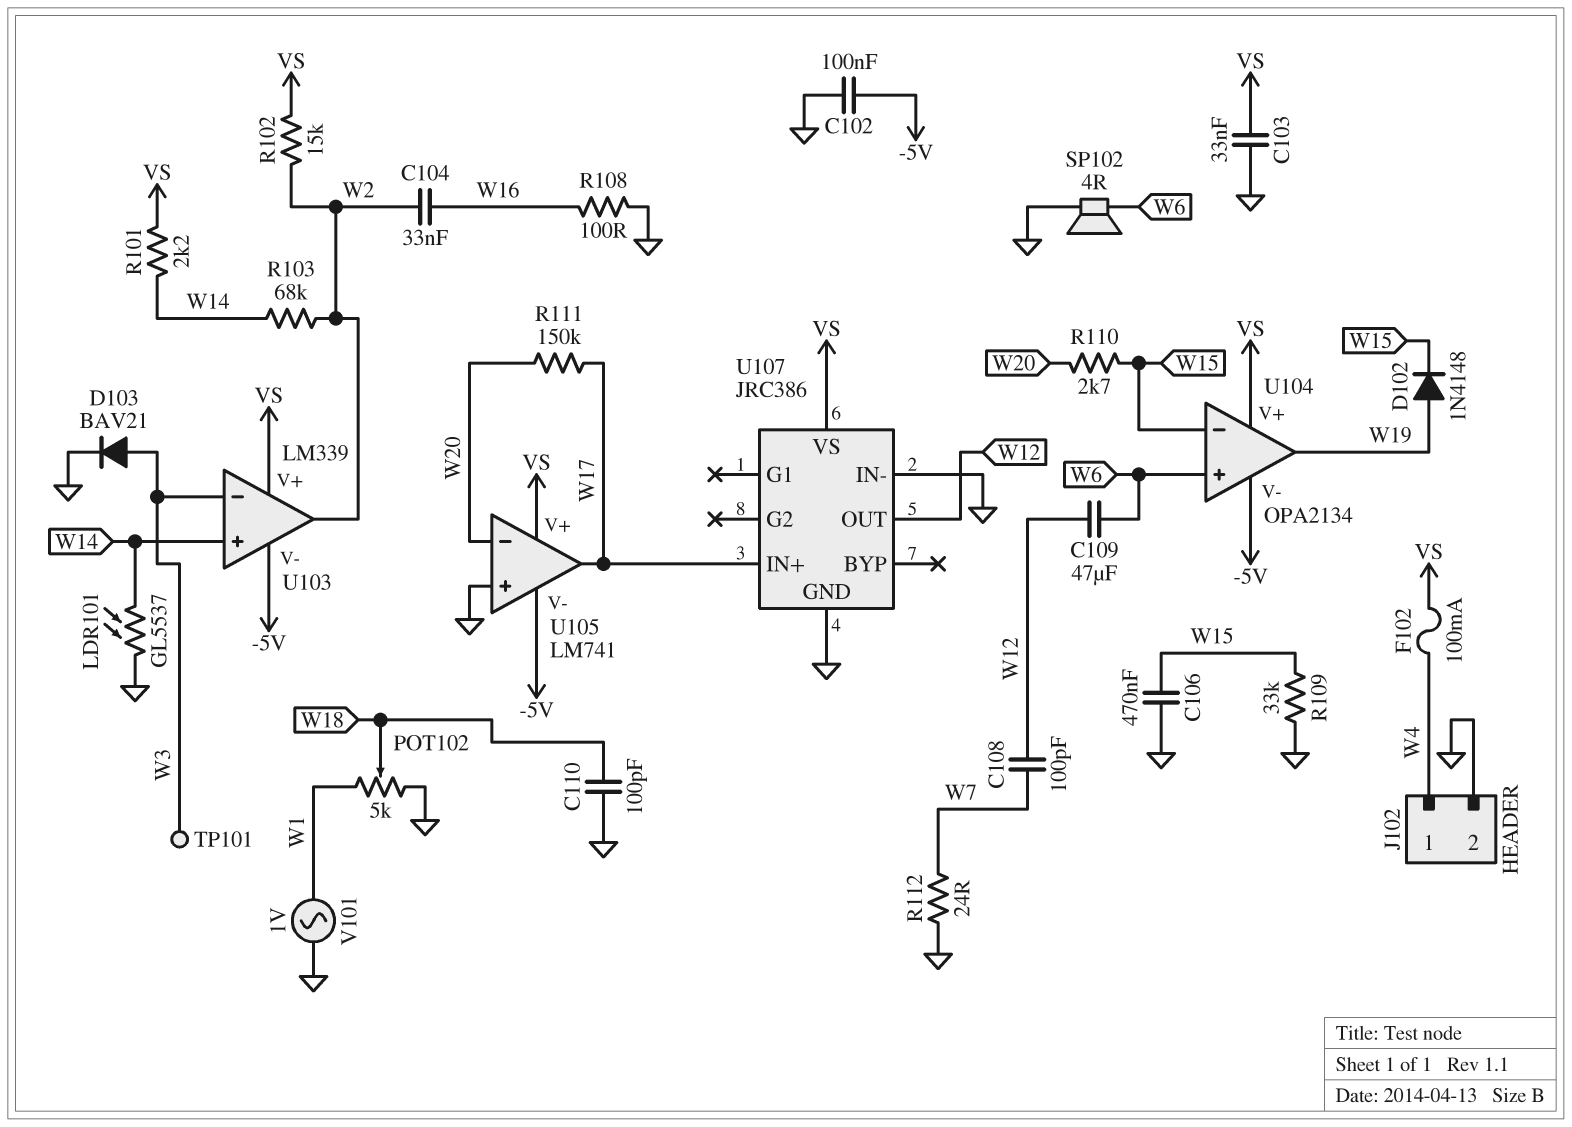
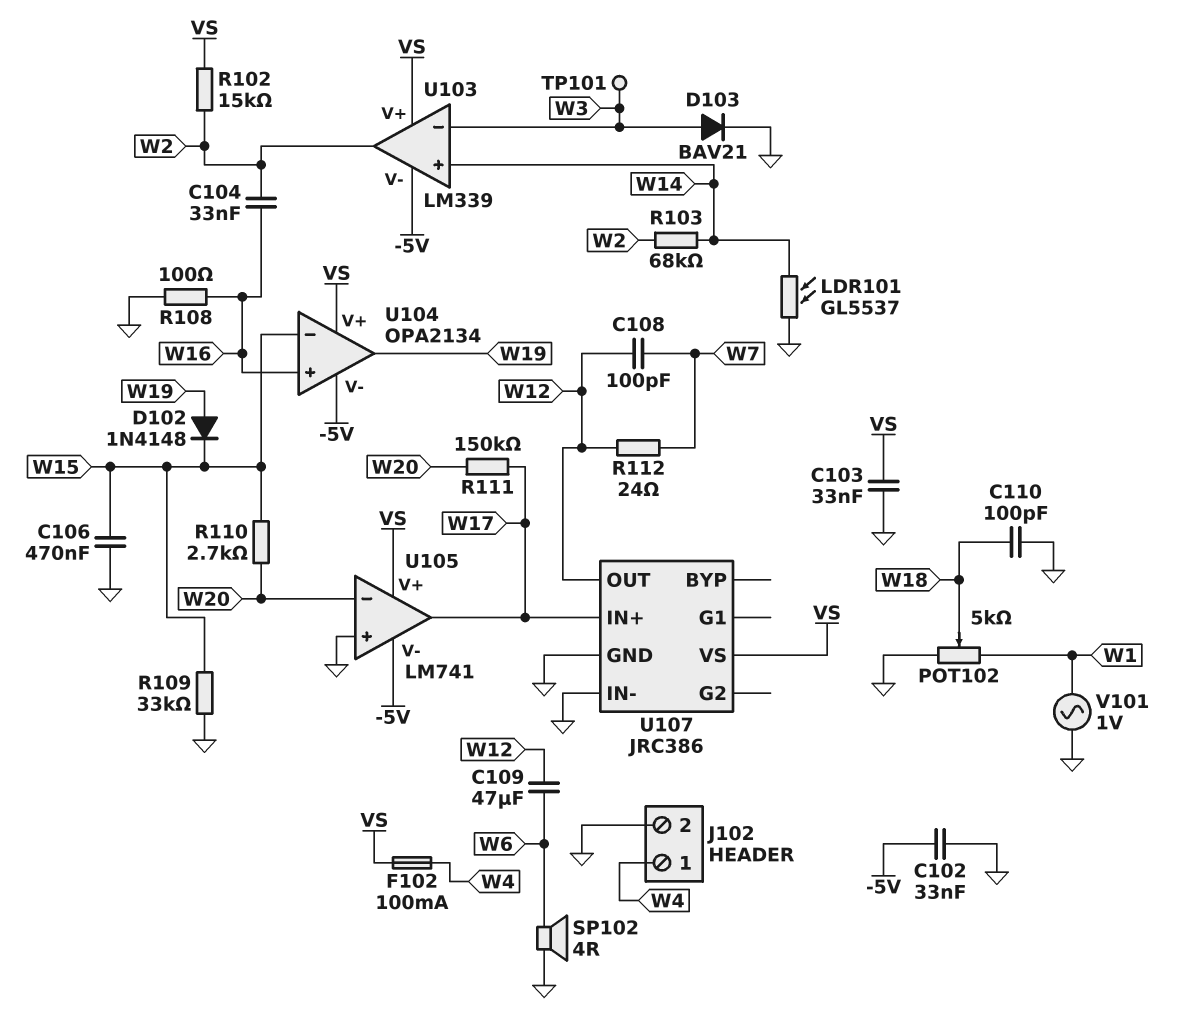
C102: 100nF (-5V, GND) -> 33nF (-5V, GND)
R101: 2.2k (VS, W14) -> none
R112: 24 (GND, W7) -> 24 (W7, W12)
U104 pin in+: W6 -> W16

